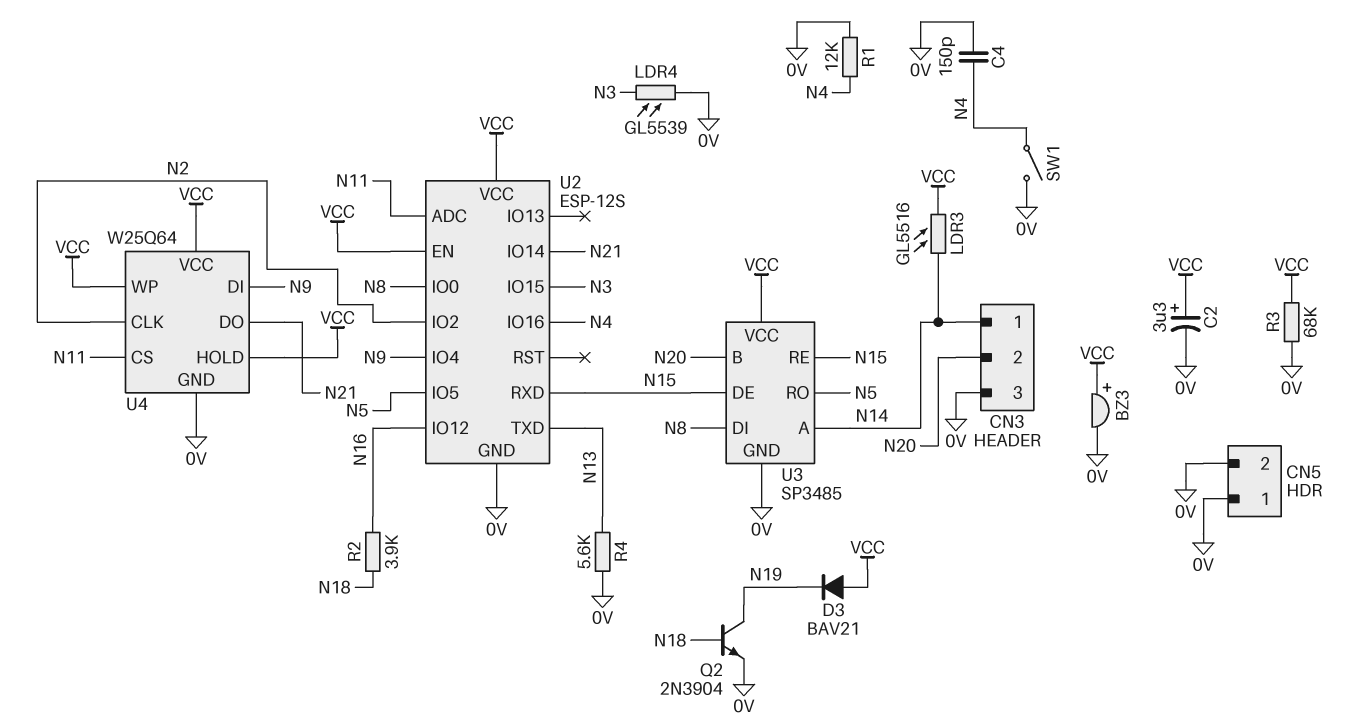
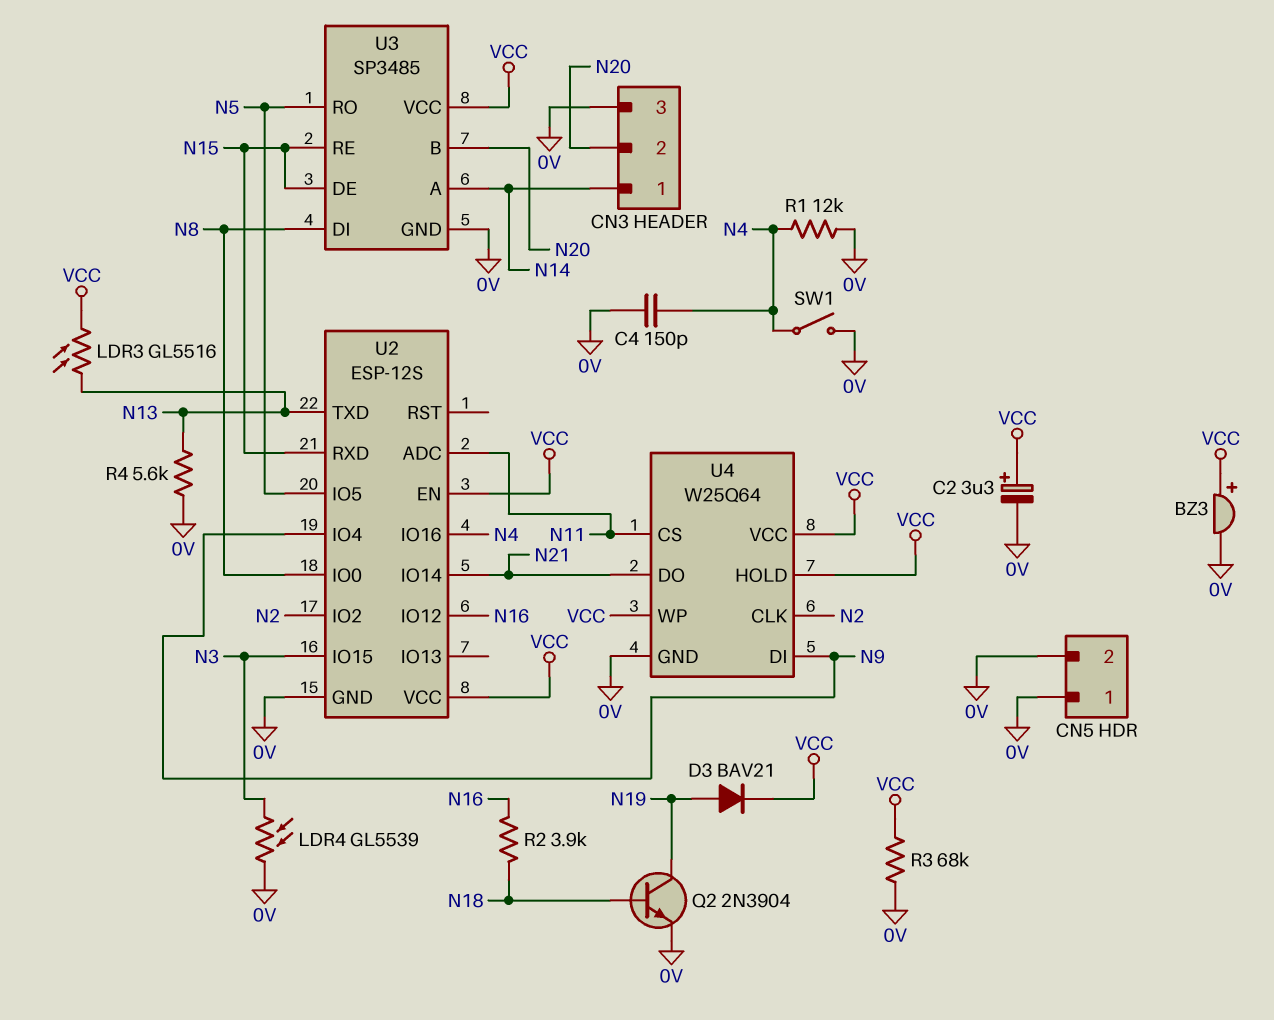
D3: diode BAV21 (A VCC, K N19) -> diode BAV21 (A N19, K VCC)
LDR3: GL5516 (N14, VCC) -> GL5516 (N13, VCC)

